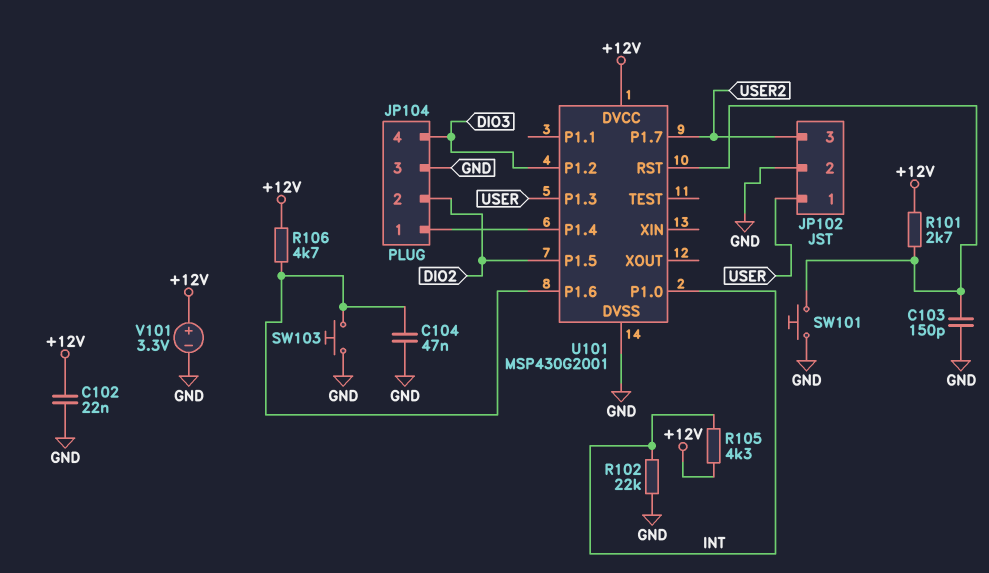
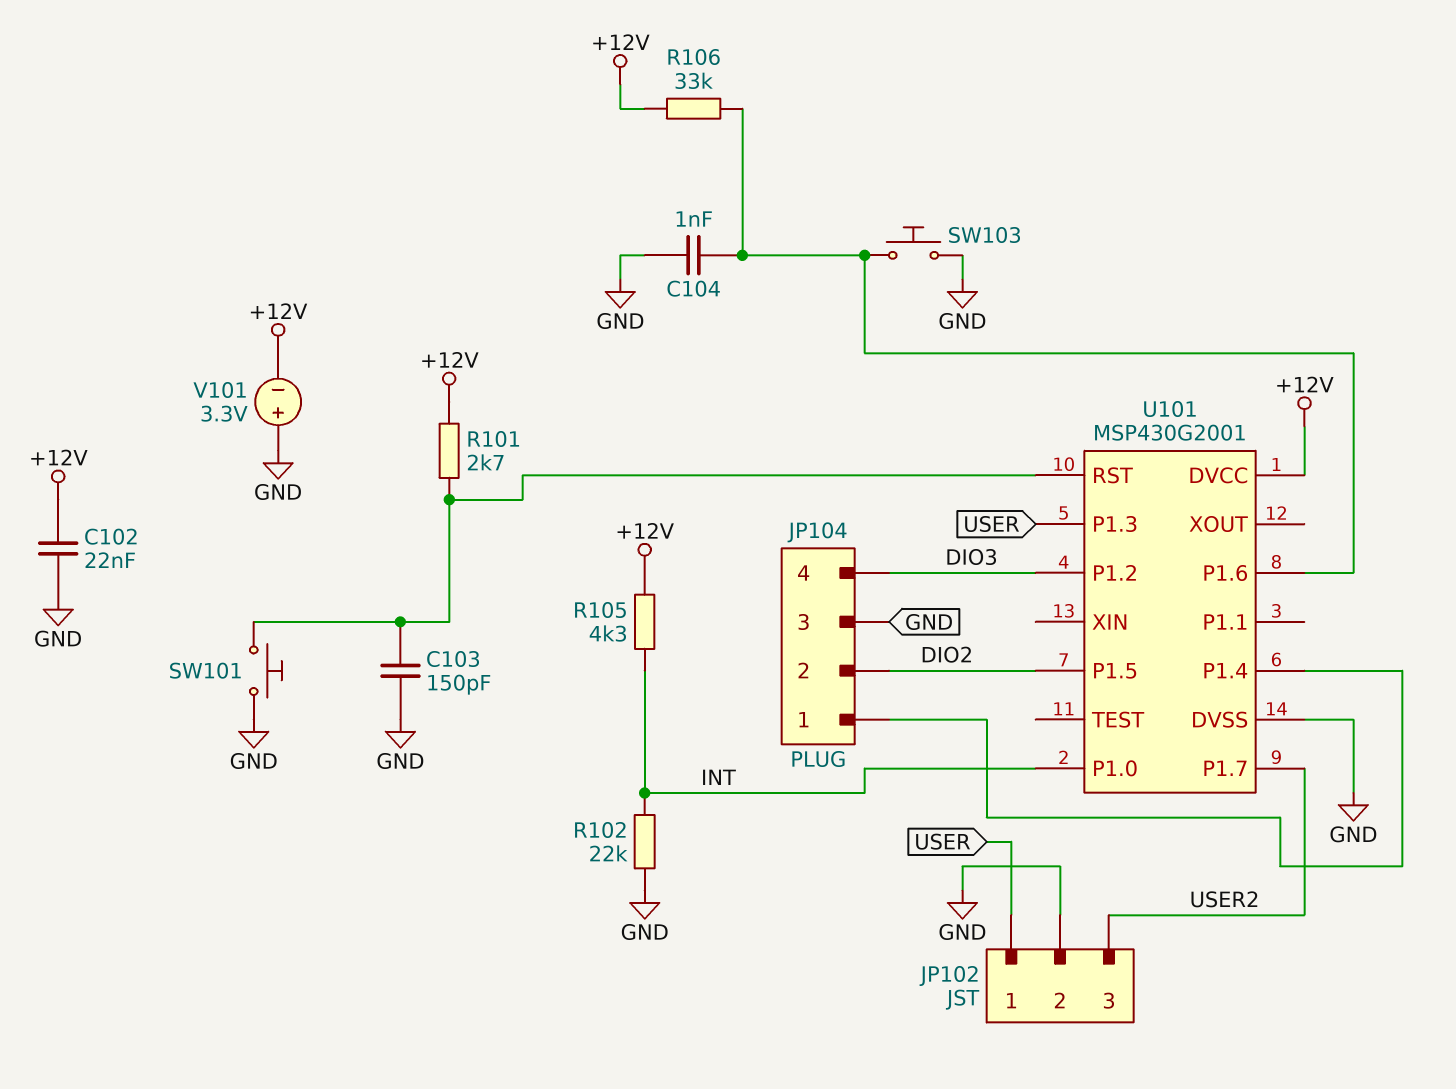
C104: 47nF (GND, U101/P1.6) -> 1nF (GND, U101/P1.6)
R106: 4.7k (+12V, U101/P1.6) -> 33k (+12V, U101/P1.6)
V101: 3.3V (plus +12V, minus GND) -> 3.3V (plus GND, minus +12V)

